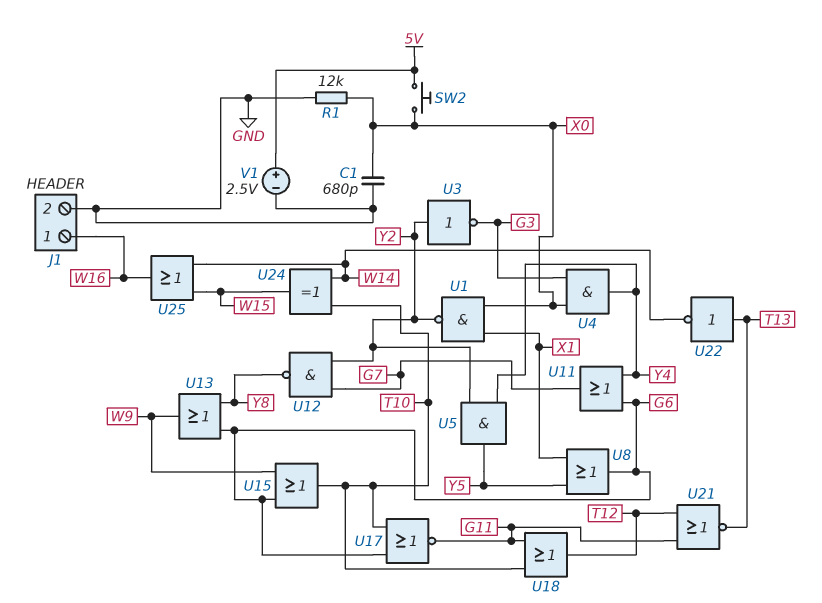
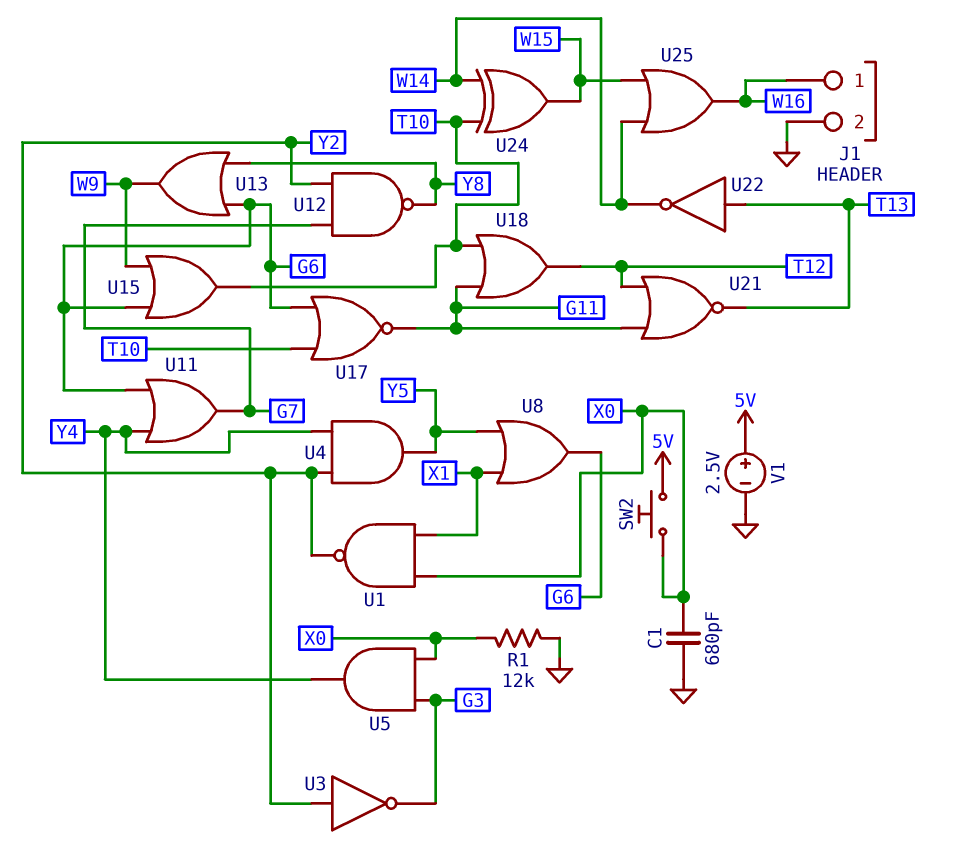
U4: AND (in G3, in X0, out Y4) -> AND (in Y2, in Y4, out Y5)
U5: AND (in Y2, in Y4, out Y5) -> AND (in G3, in X0, out Y4)

